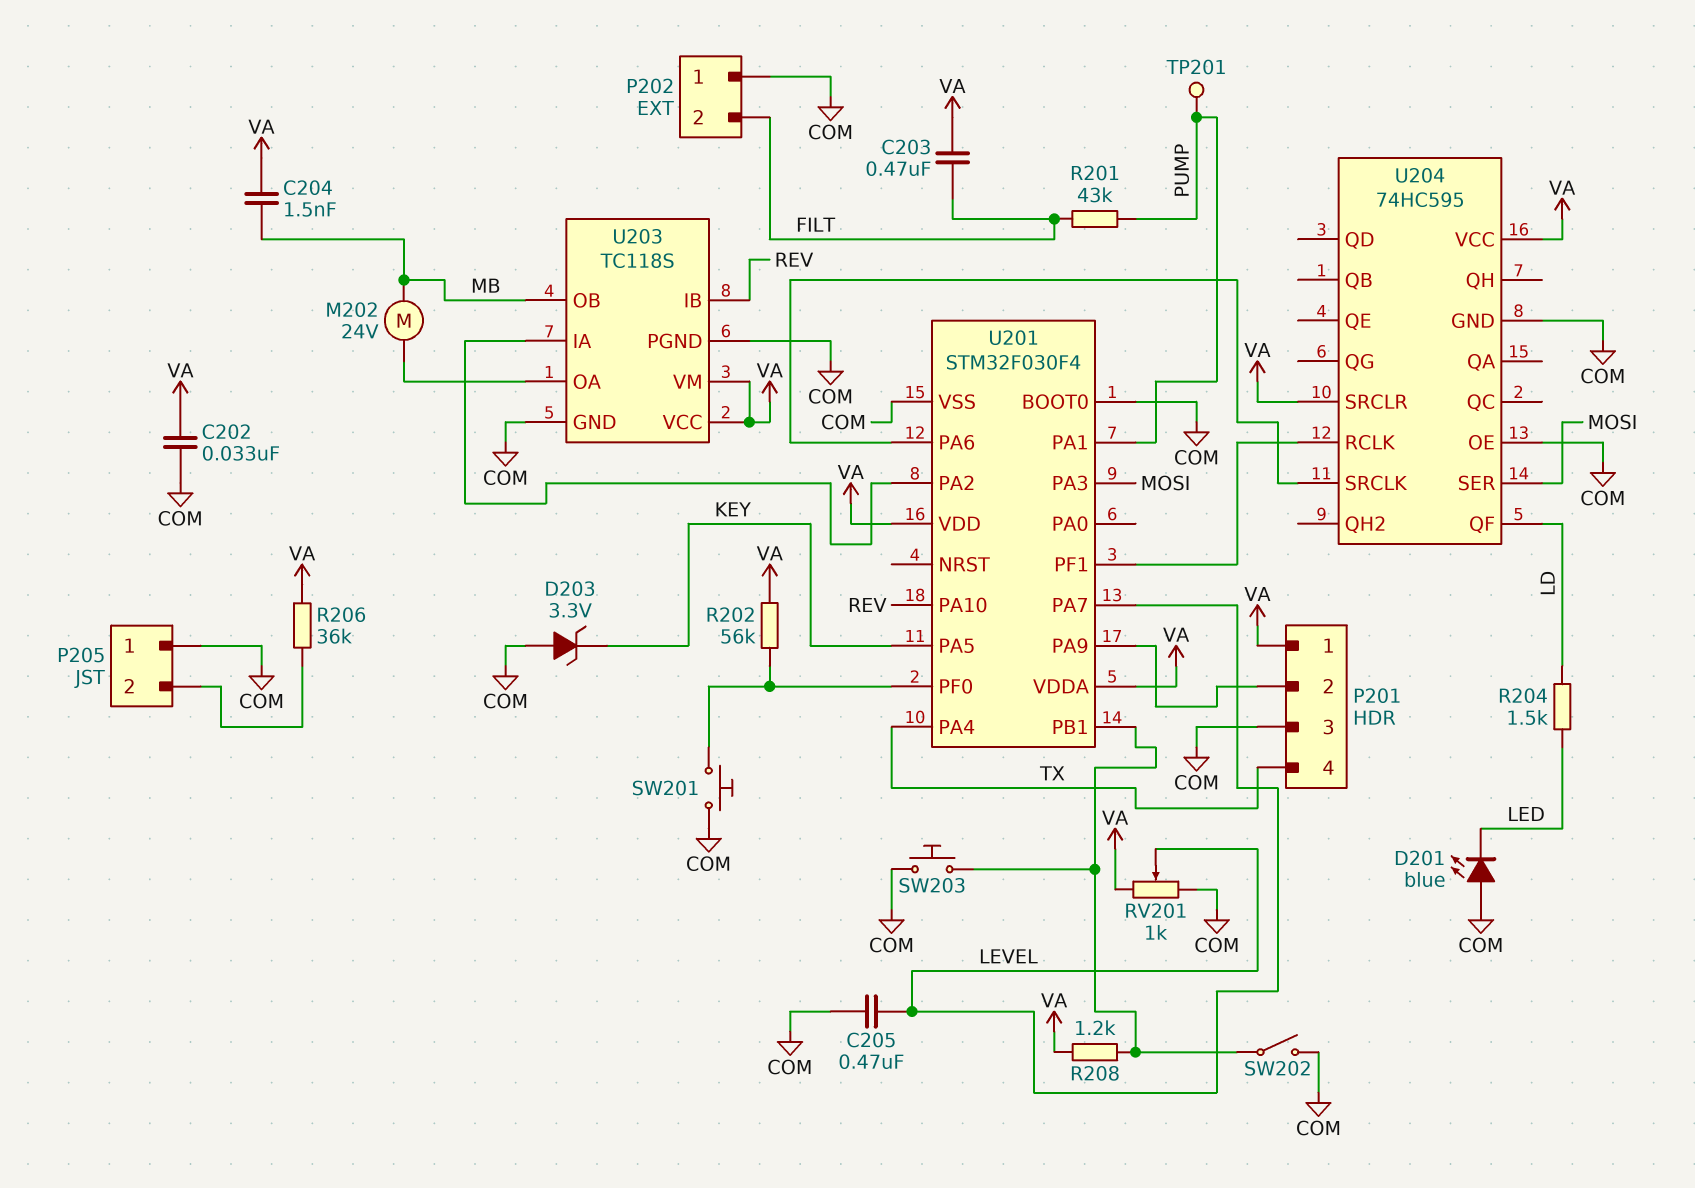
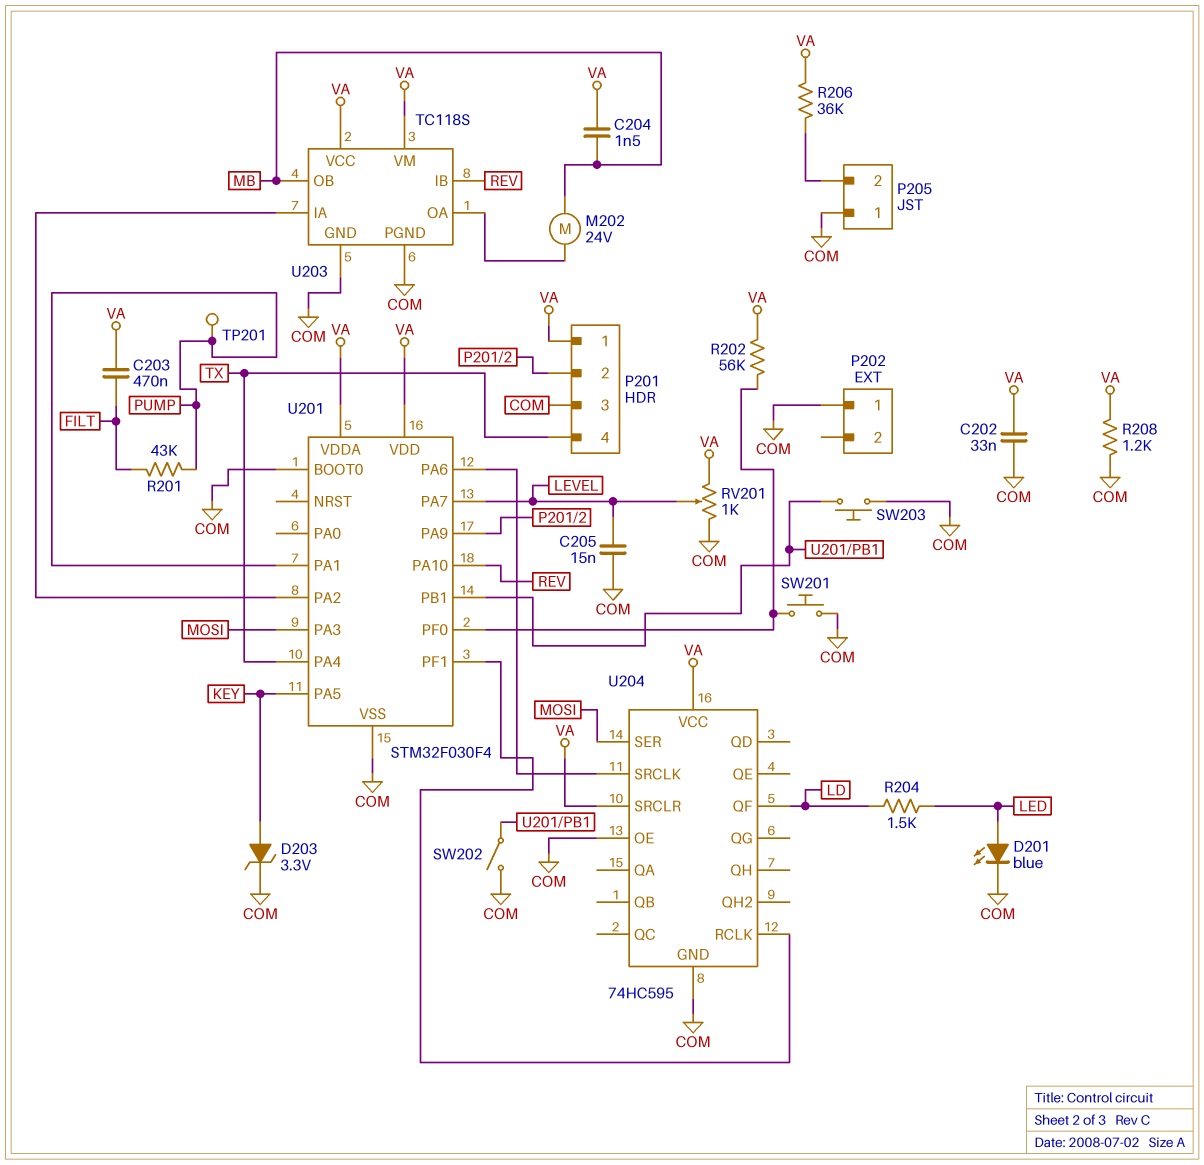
C205: 470nF (COM, LEVEL) -> 15nF (COM, LEVEL)
D201: LED blue (A COM, K LED) -> LED blue (A LED, K COM)
D203: zener 3.3V (A COM, K KEY) -> zener 3.3V (A KEY, K COM)
P202 pin 2: FILT -> none
R208: 1.2k (U201/PB1, VA) -> 1.2k (COM, VA)

